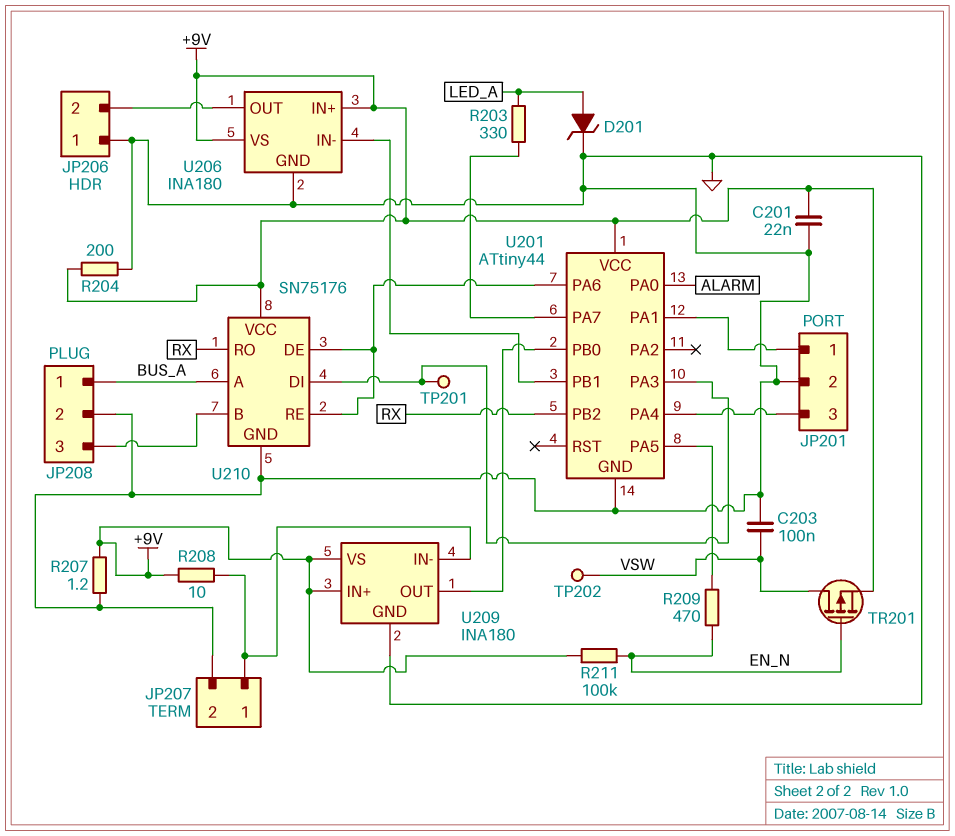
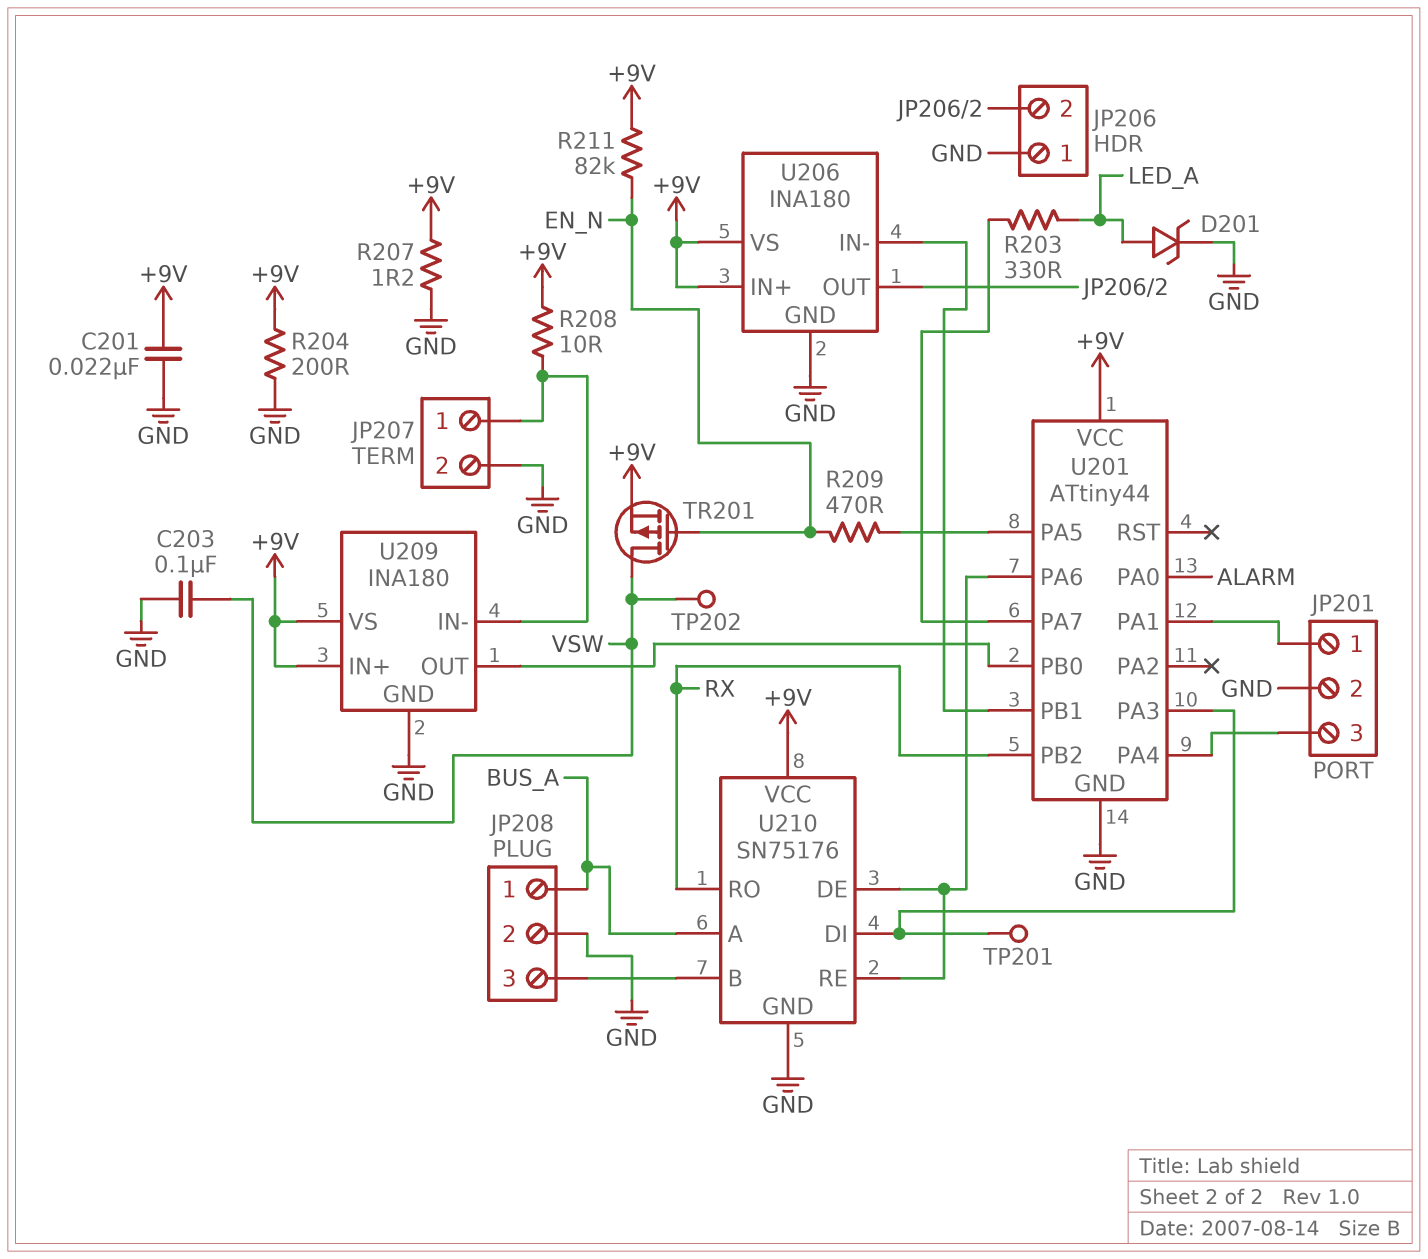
R211: 100k (+9V, EN_N) -> 82k (+9V, EN_N)

